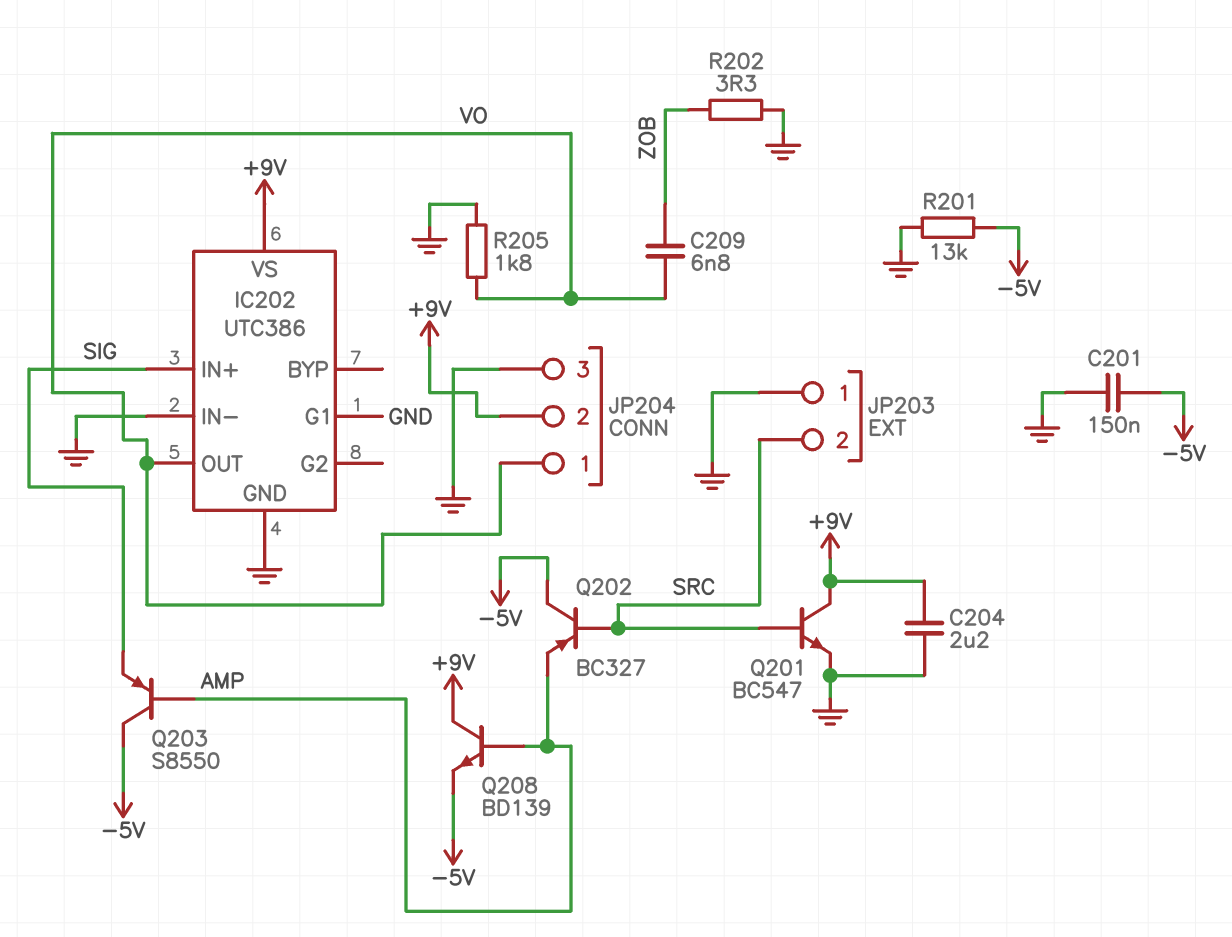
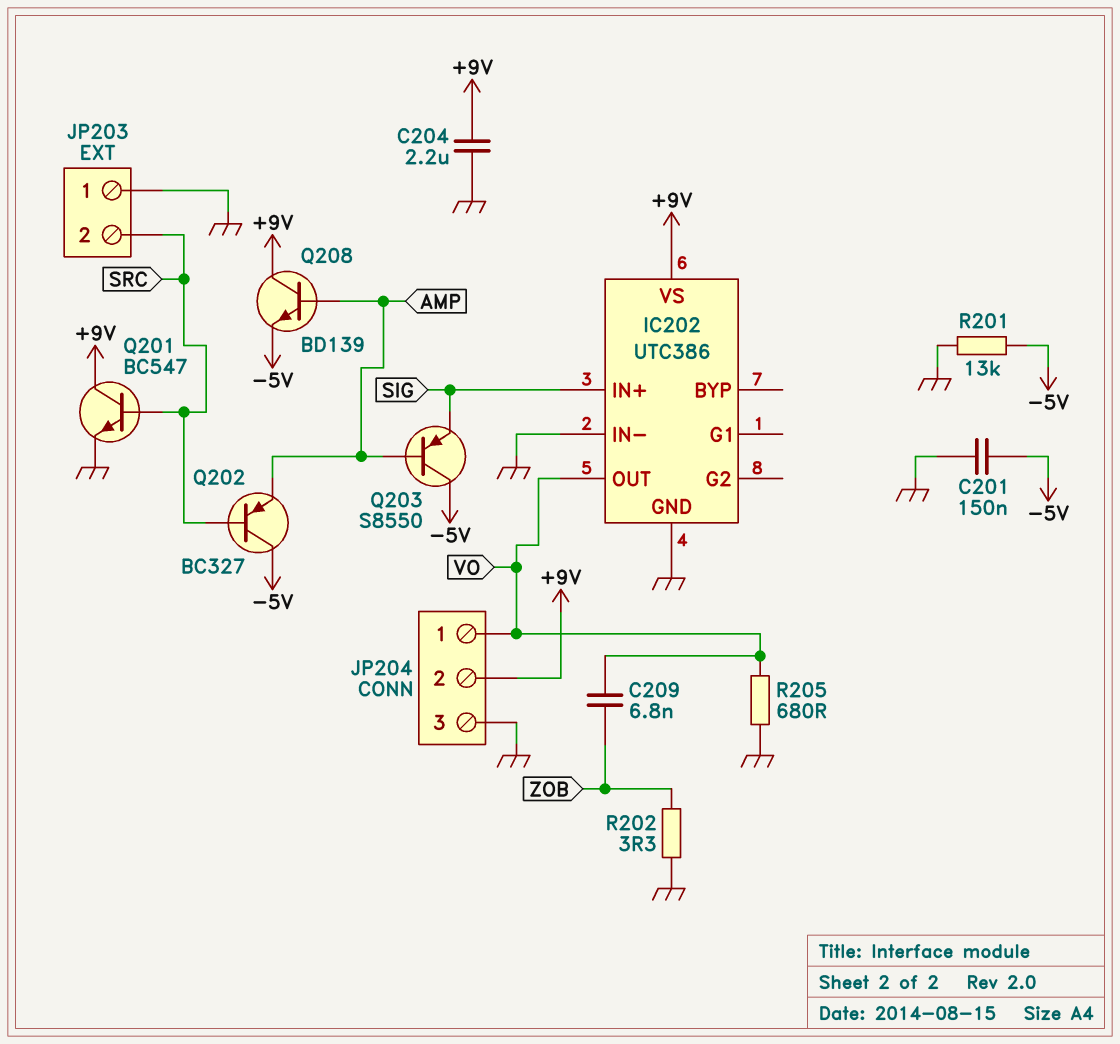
IC202 pin G1: GND -> none
R205: 1.8k (GND, VO) -> 680 (GND, VO)

